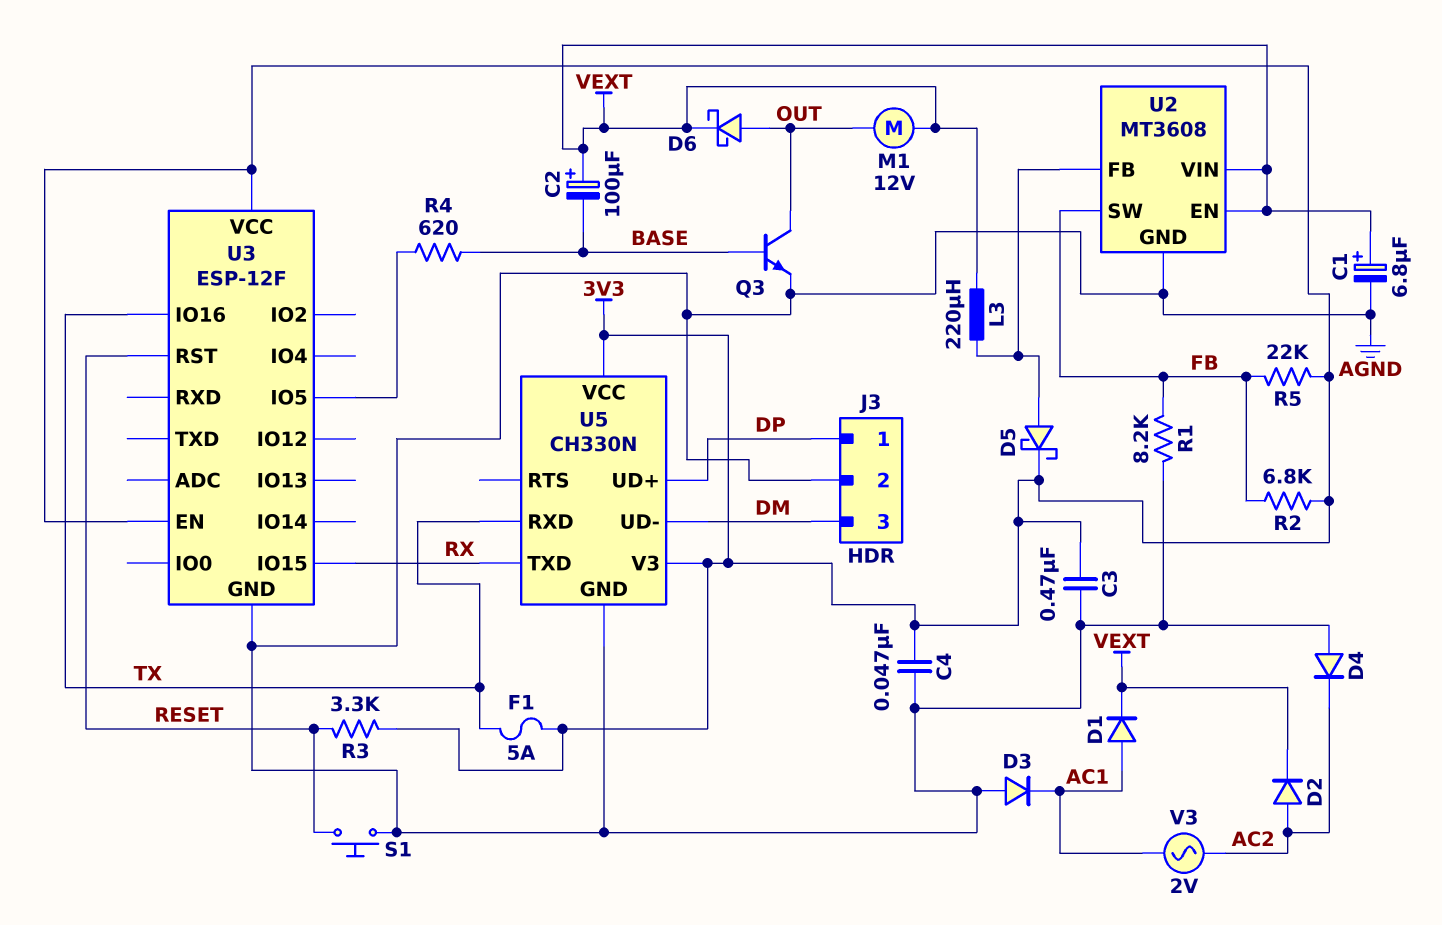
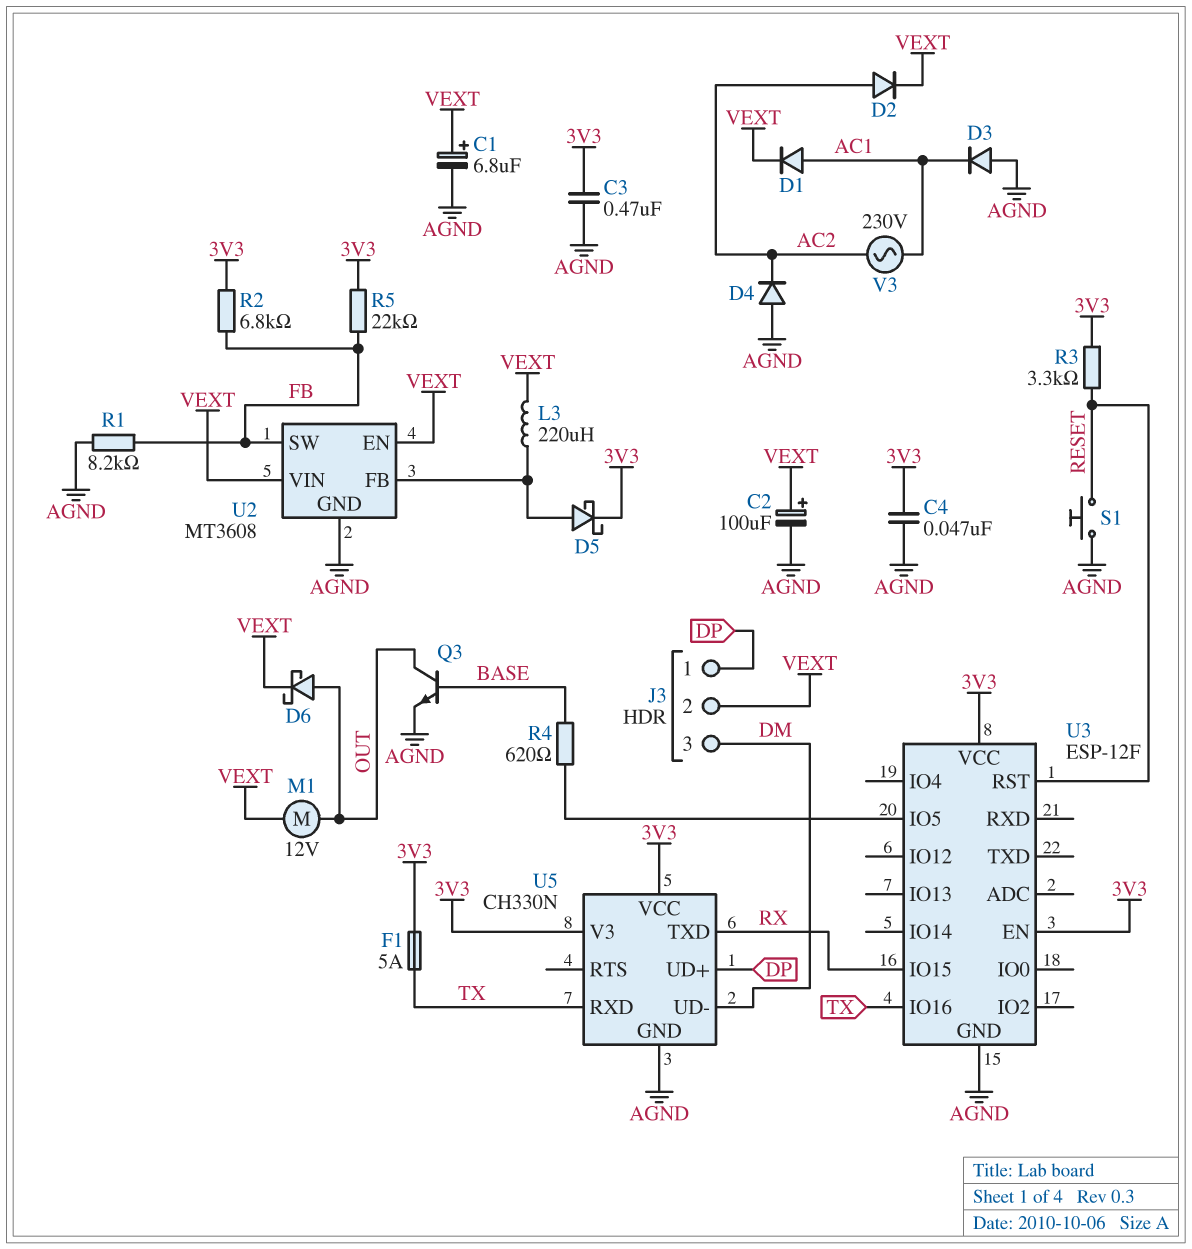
C2: 100uF (plus VEXT, minus BASE) -> 100uF (plus VEXT, minus AGND)
J3 pin 2: AGND -> VEXT
V3: AC 2V (AC1, AC2) -> AC 230V (AC1, AC2)

